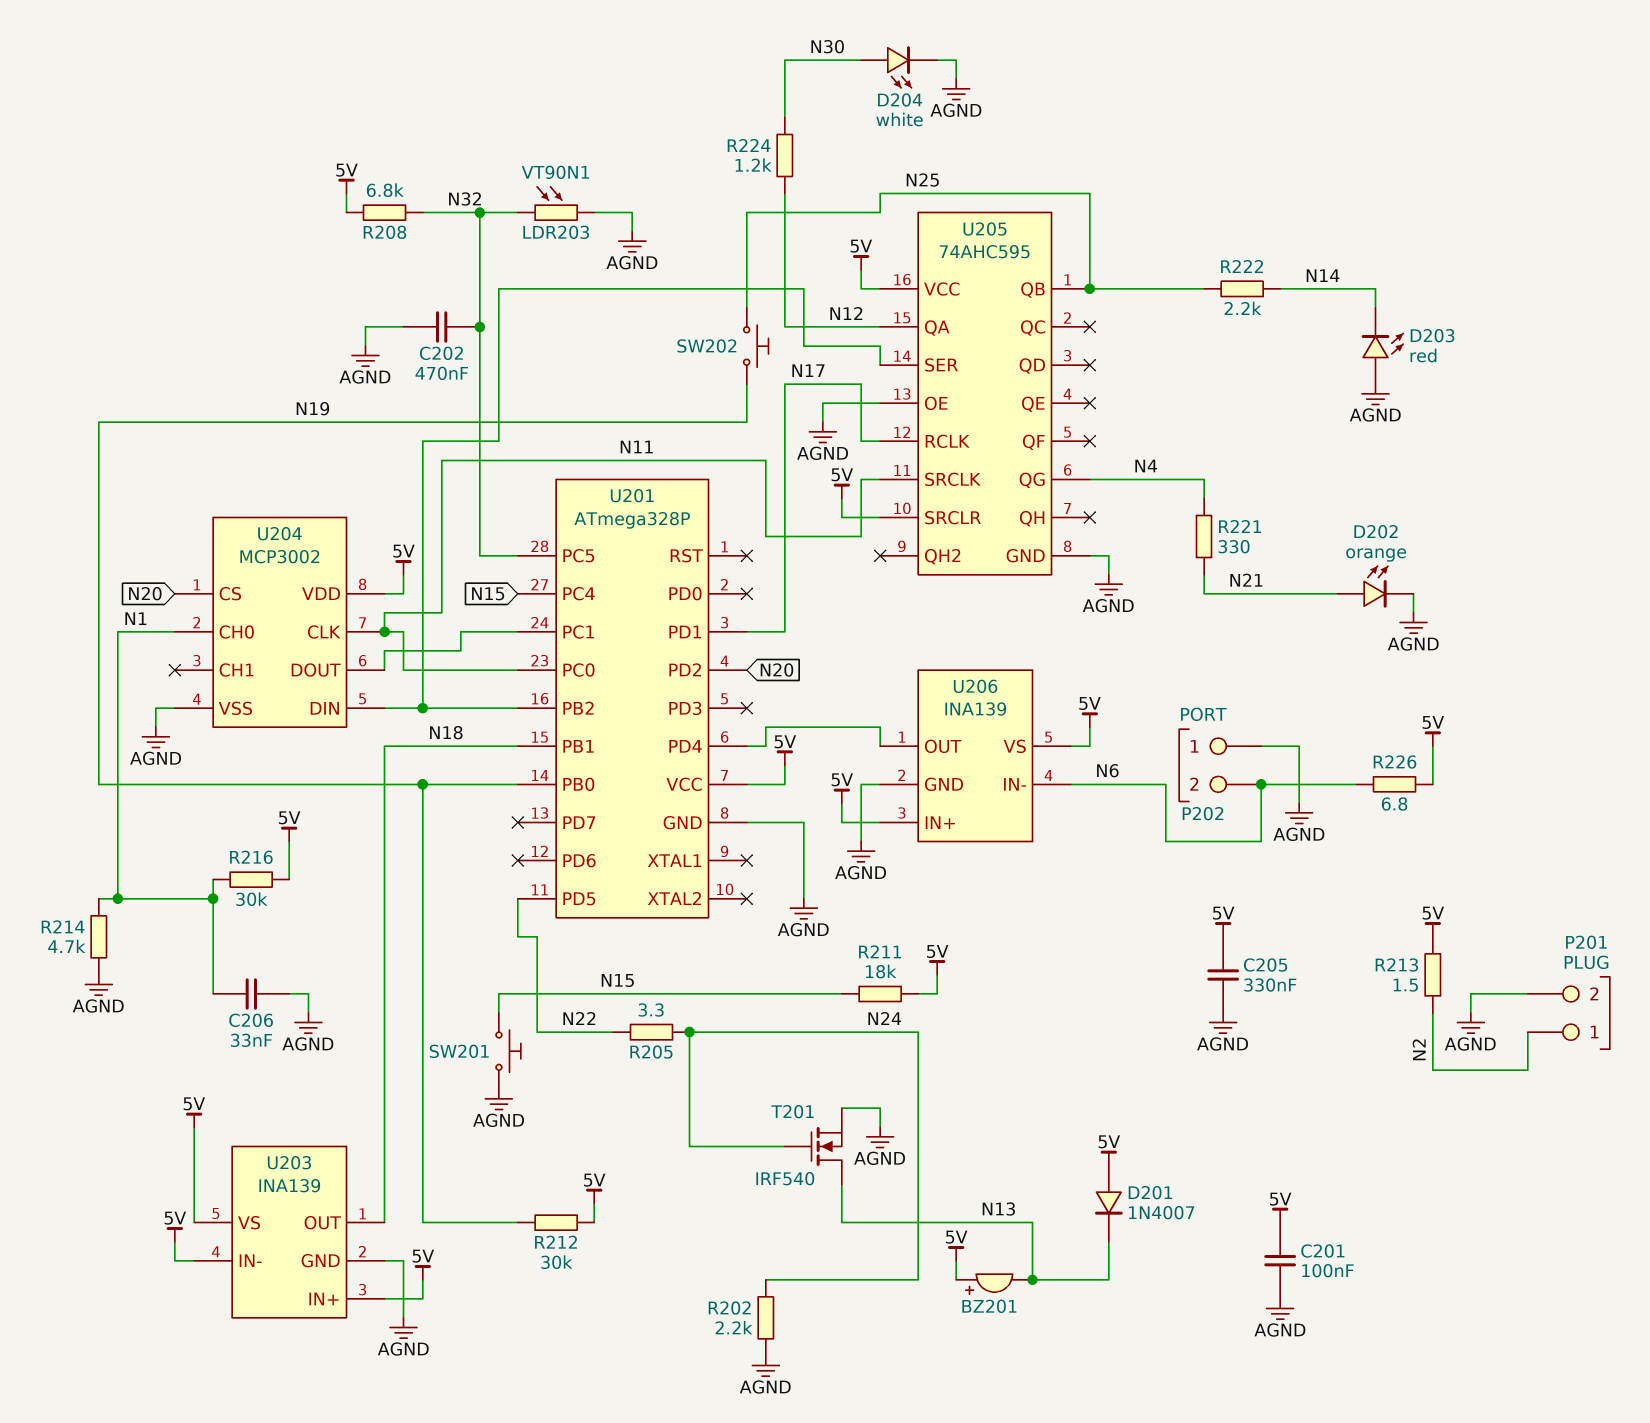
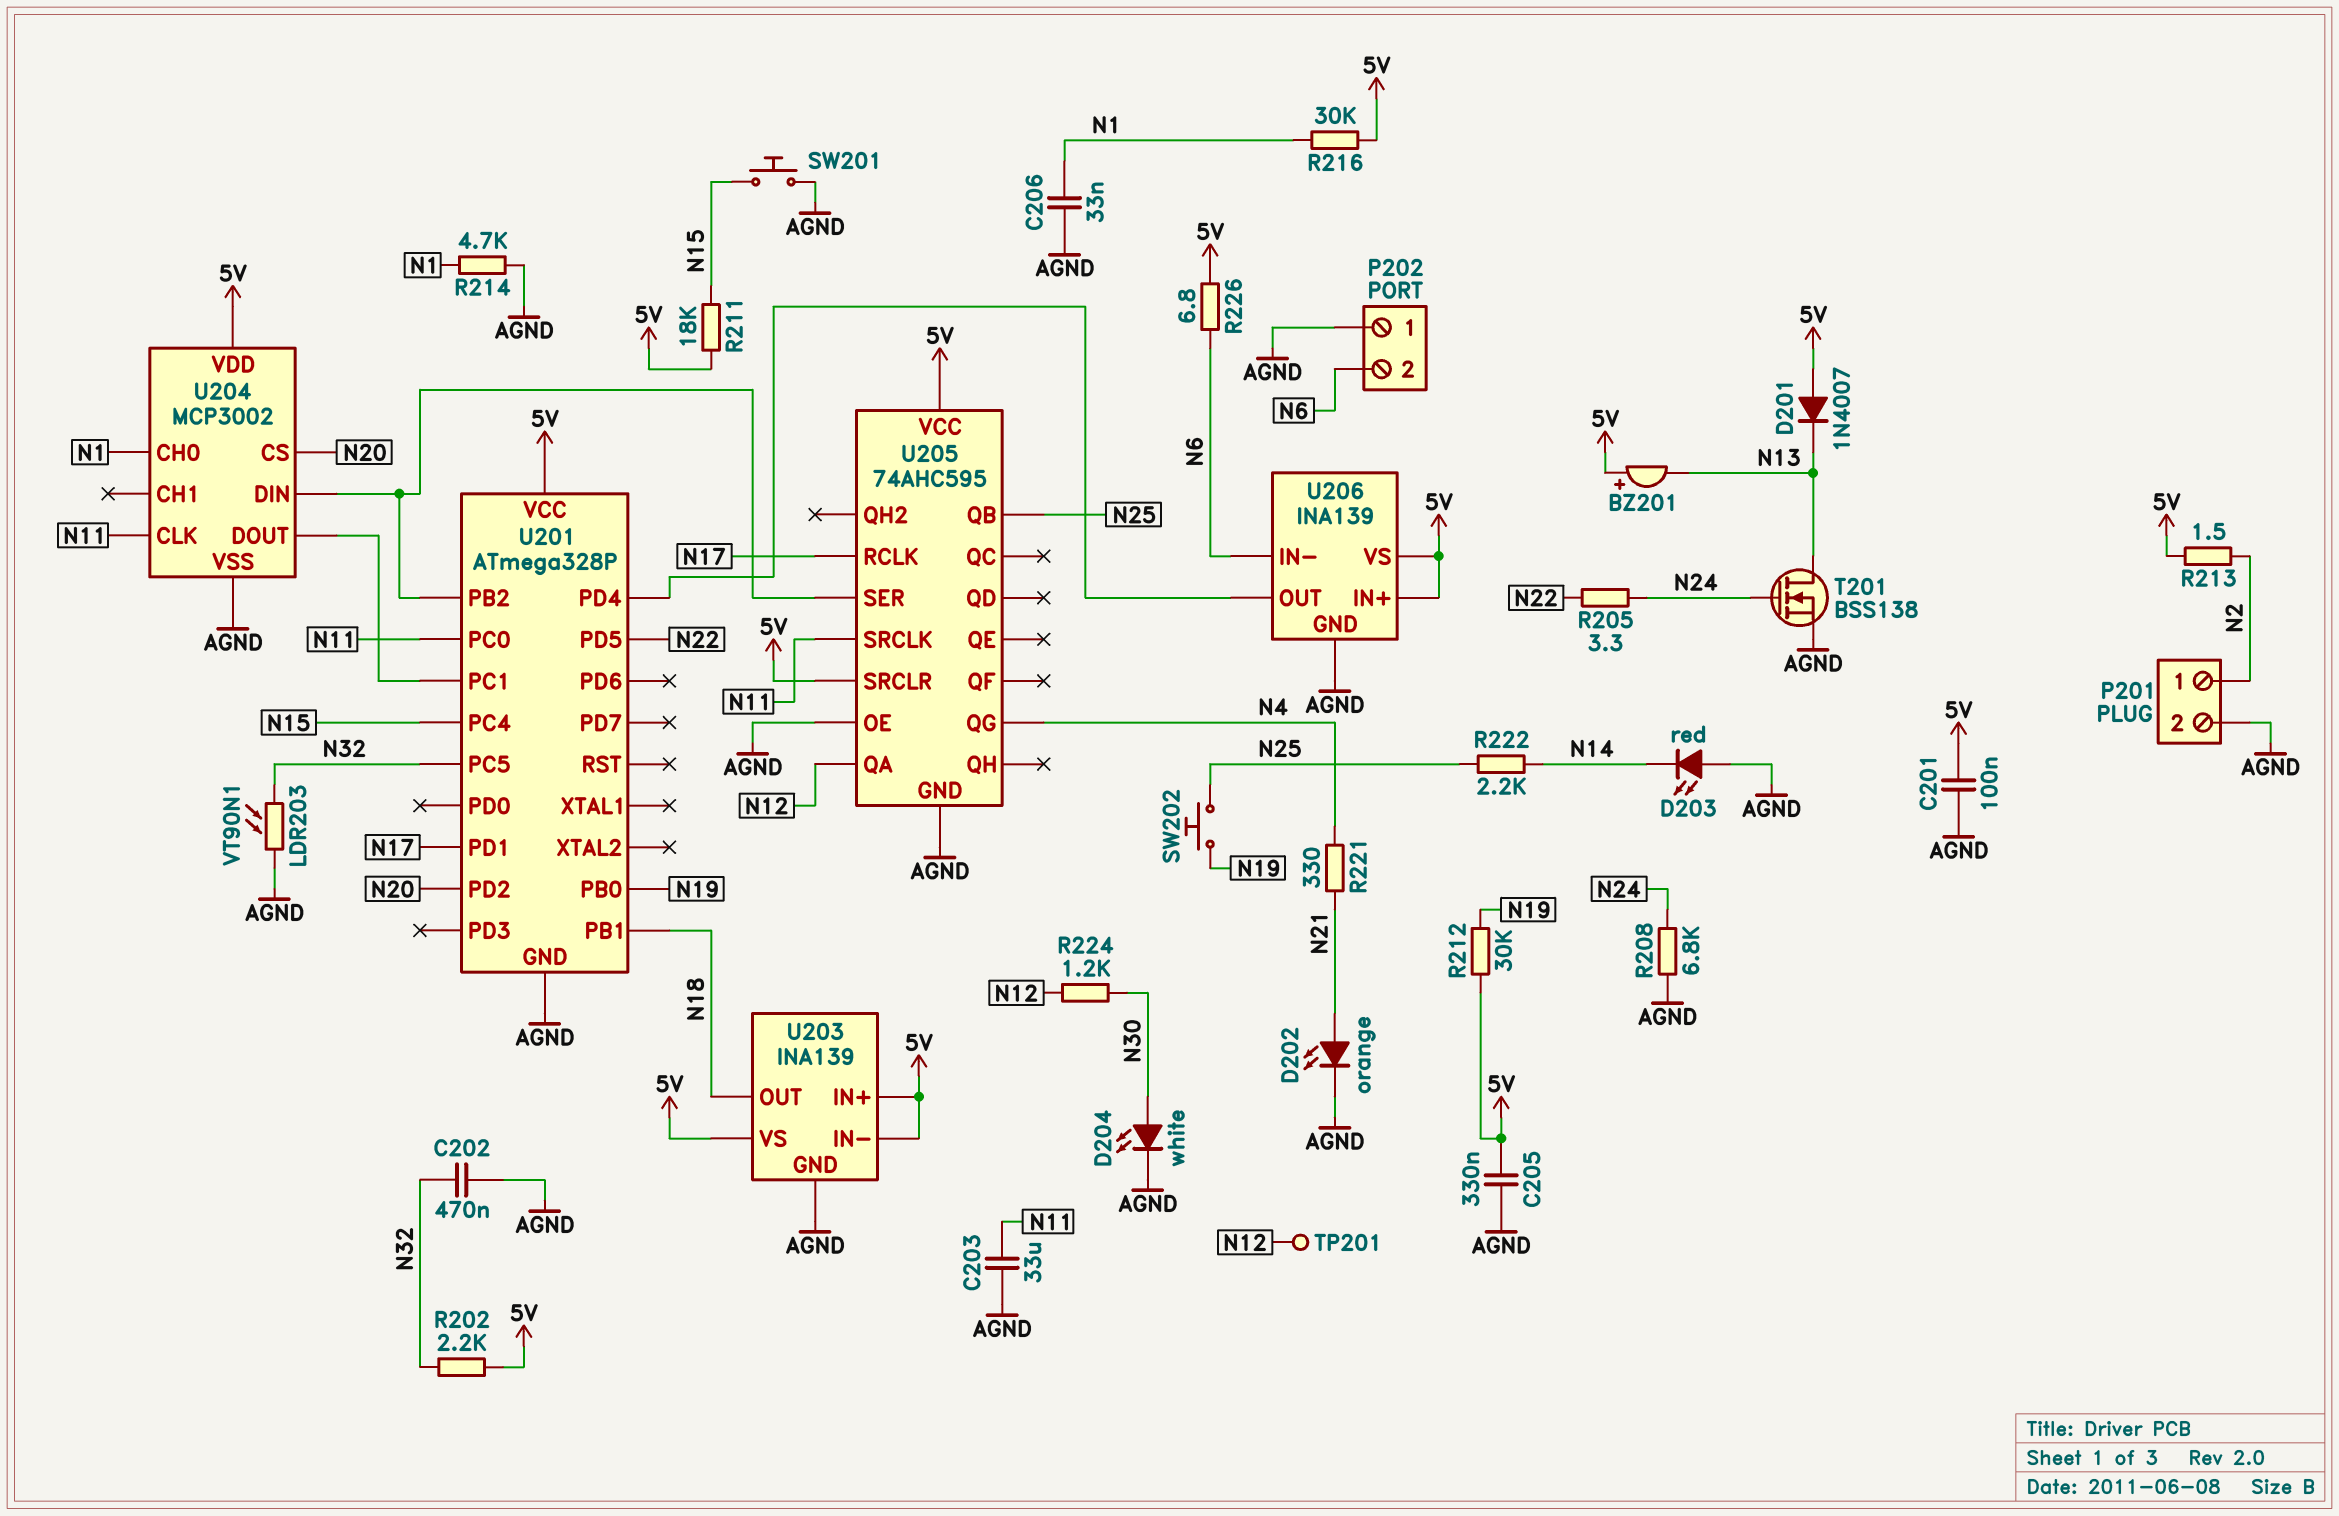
C203: none -> 33uF (AGND, N11)
R202: 2.2k (AGND, N24) -> 2.2k (5V, N32)
R208: 6.8k (5V, N32) -> 6.8k (AGND, N24)
T201: NMOS IRF540 (G N24, D N13, S AGND) -> NMOS BSS138 (G N24, D N13, S AGND)
TP201: none -> test point (N12)

